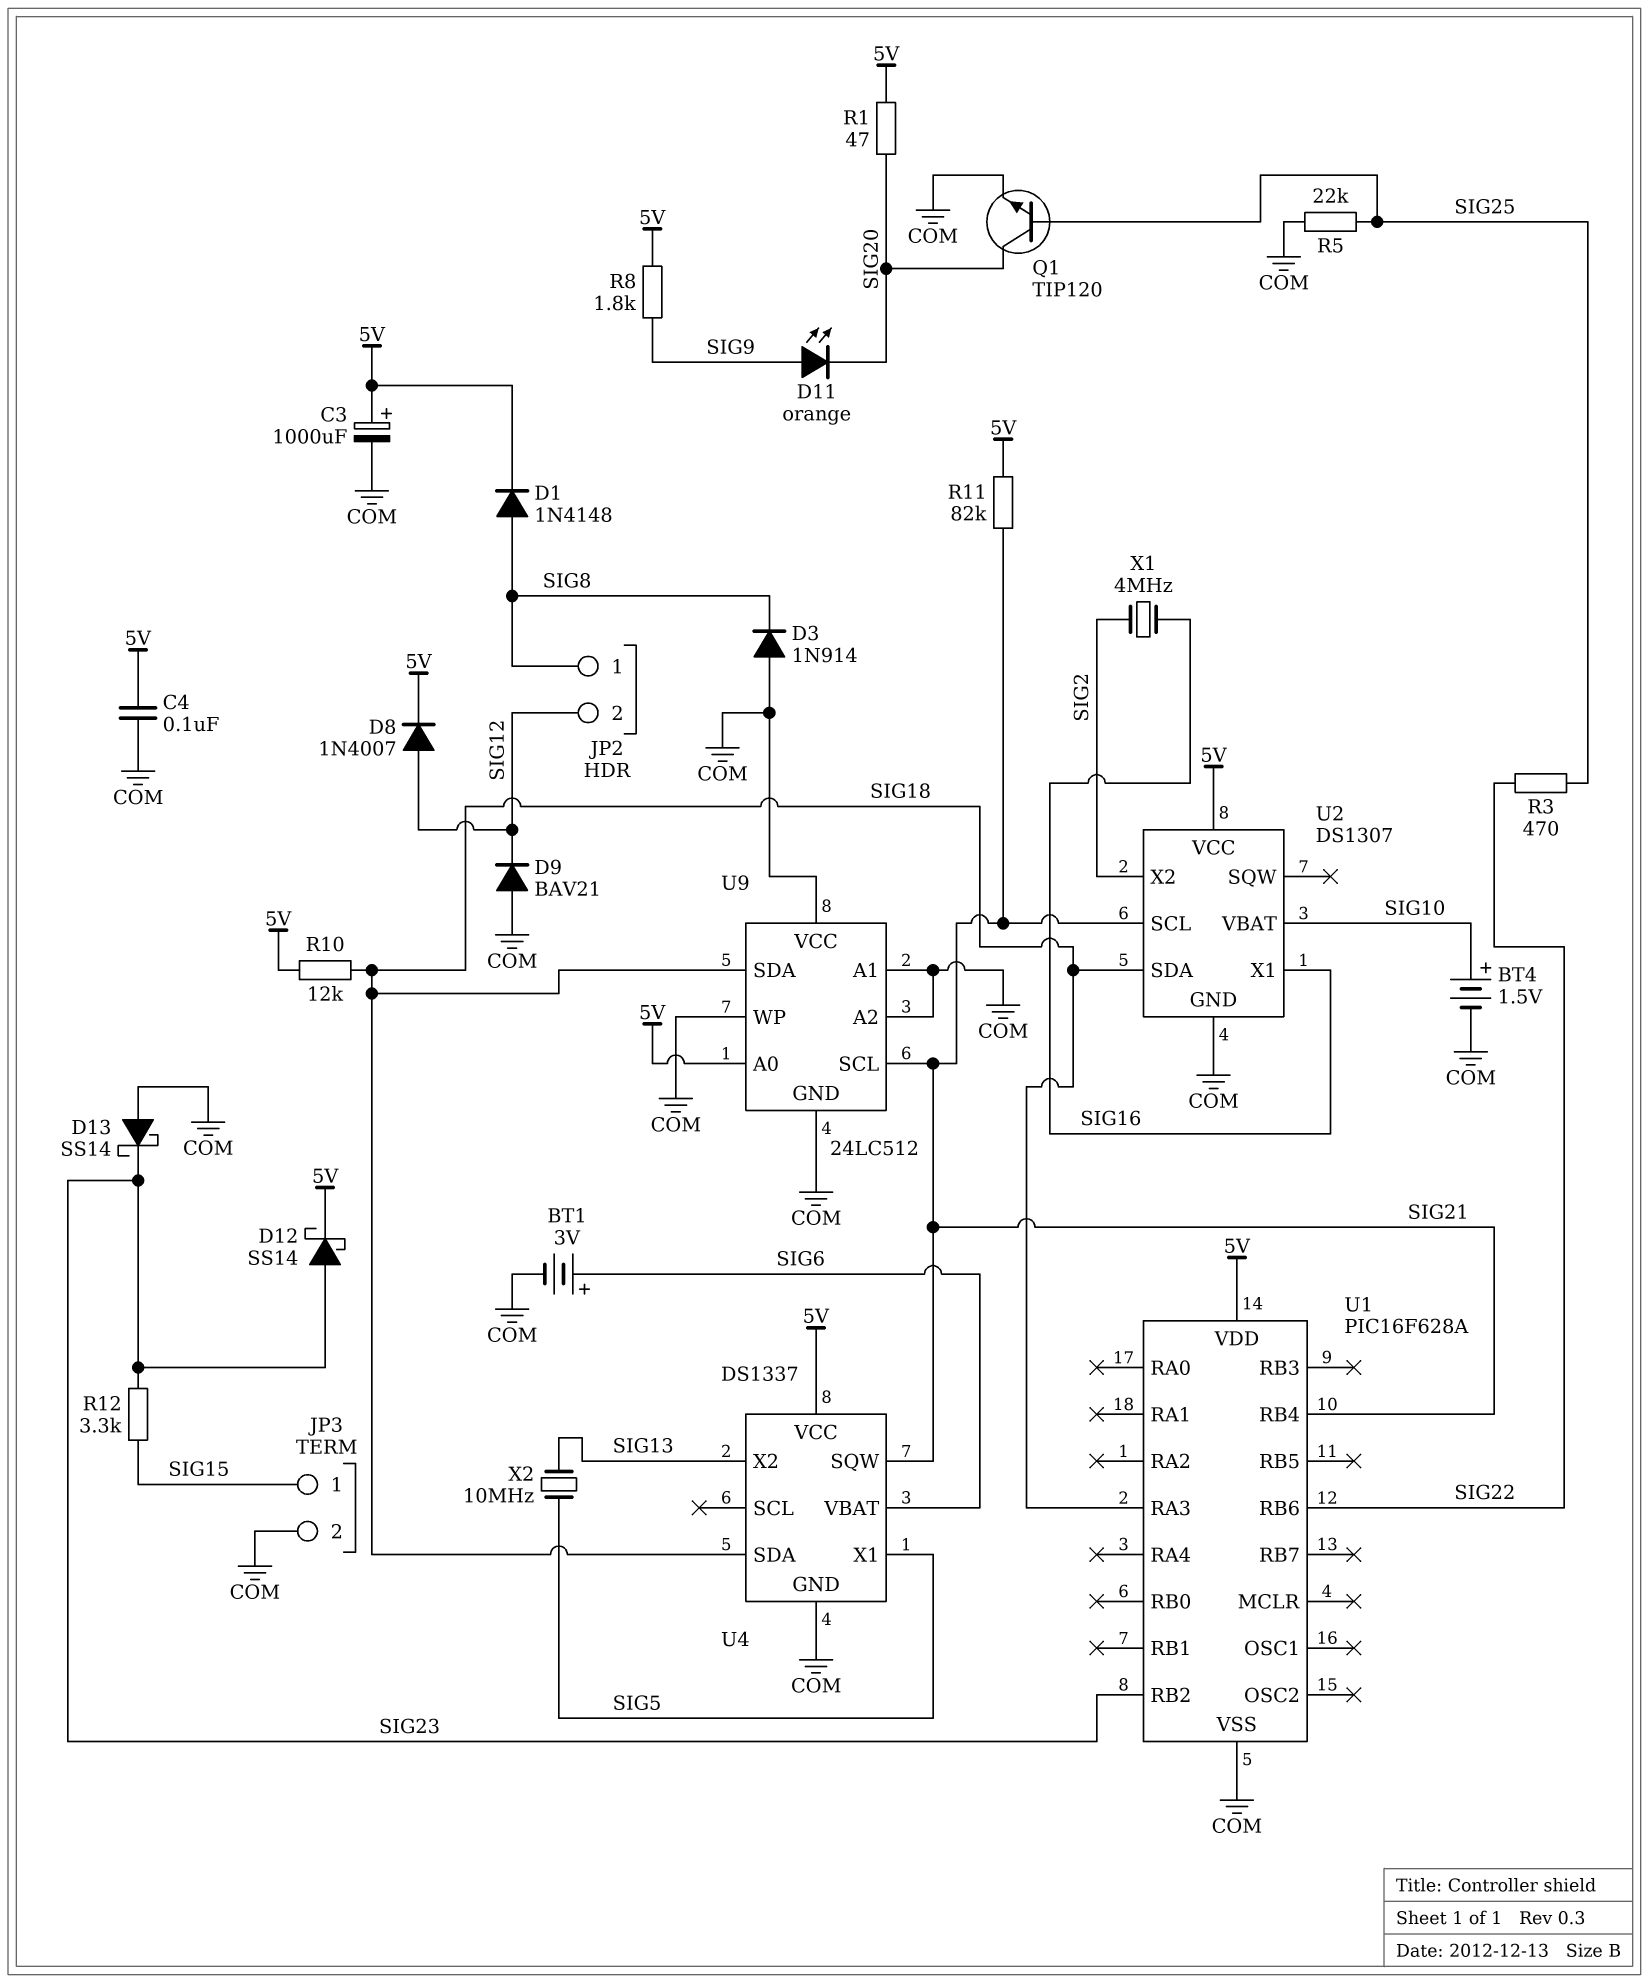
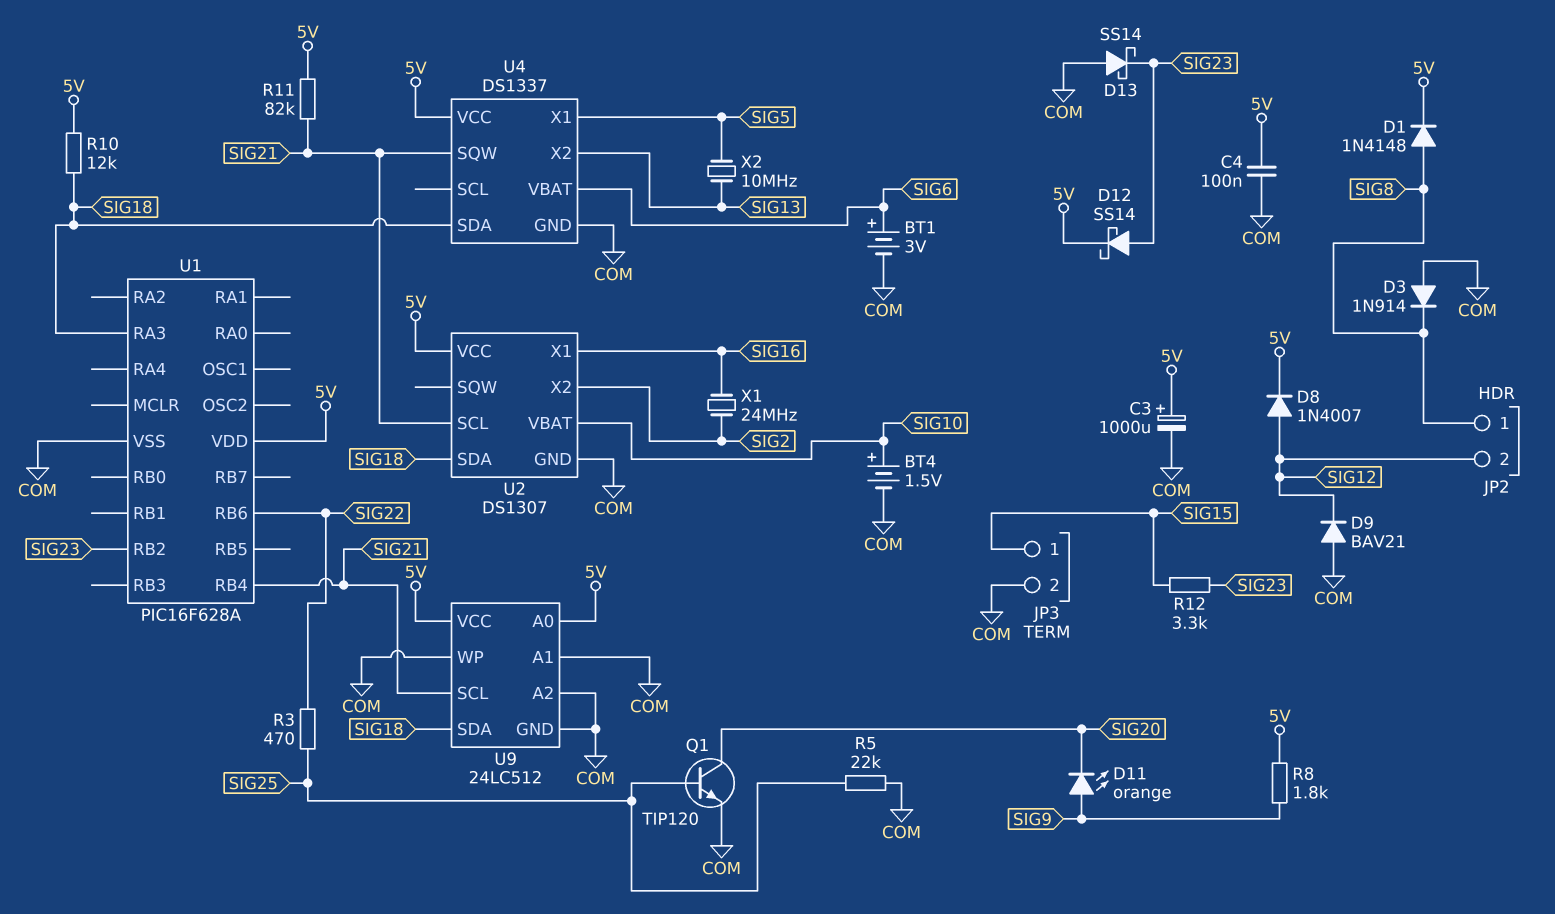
R1: 47 (5V, SIG20) -> none
U9 pin VCC: COM -> 5V
X1: 4MHz (SIG2, SIG16) -> 24MHz (SIG2, SIG16)

